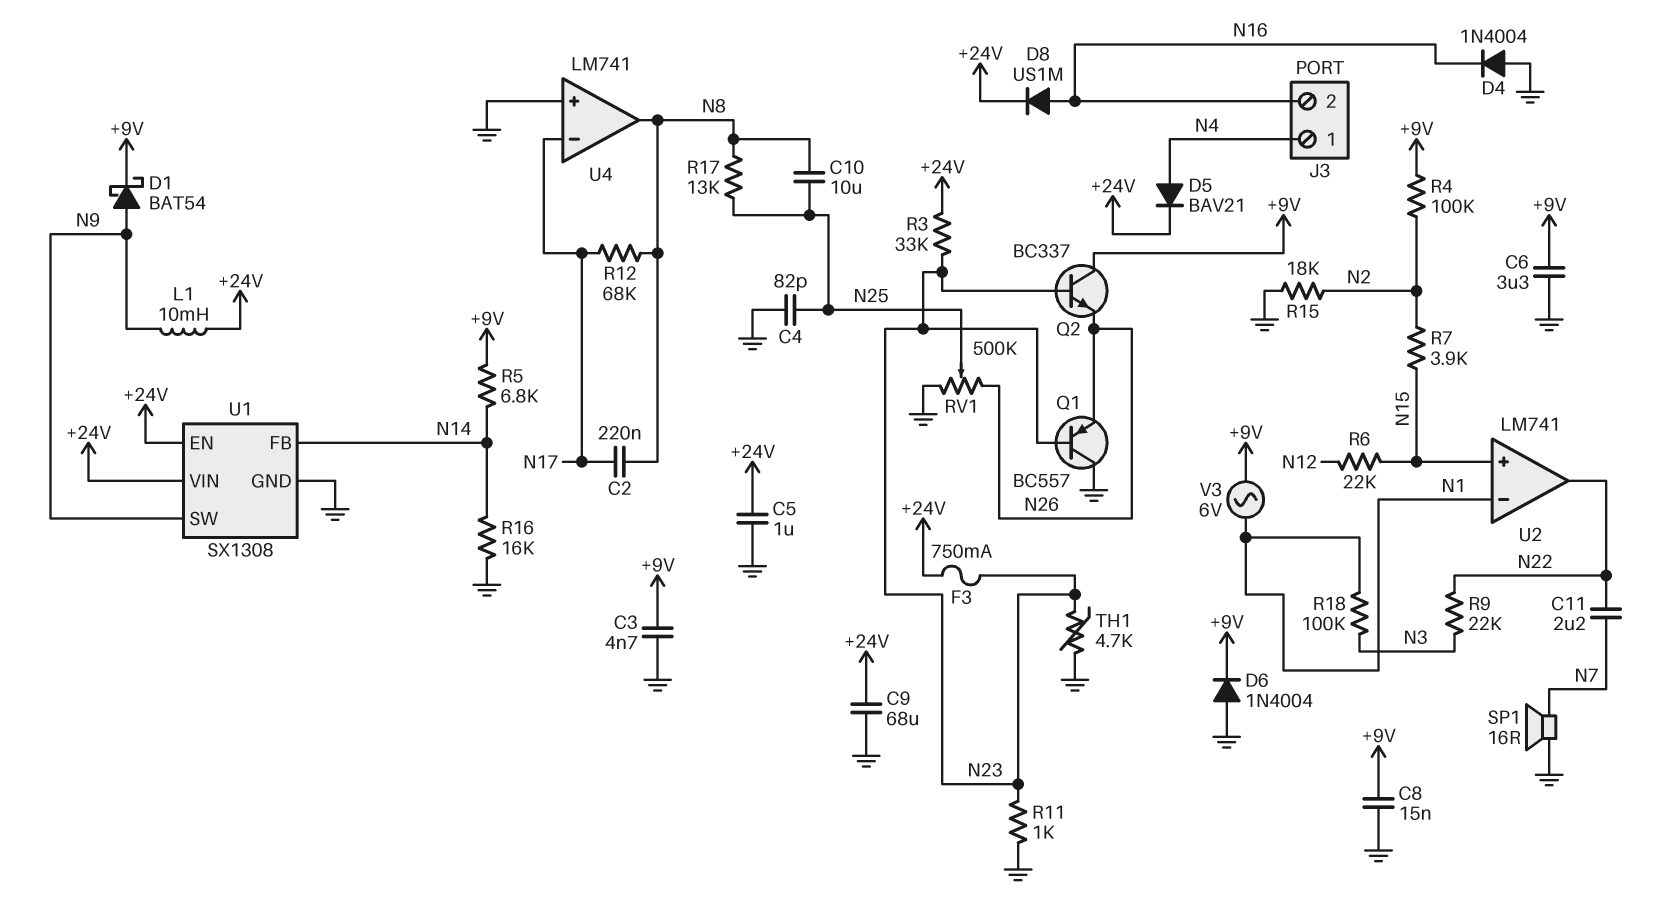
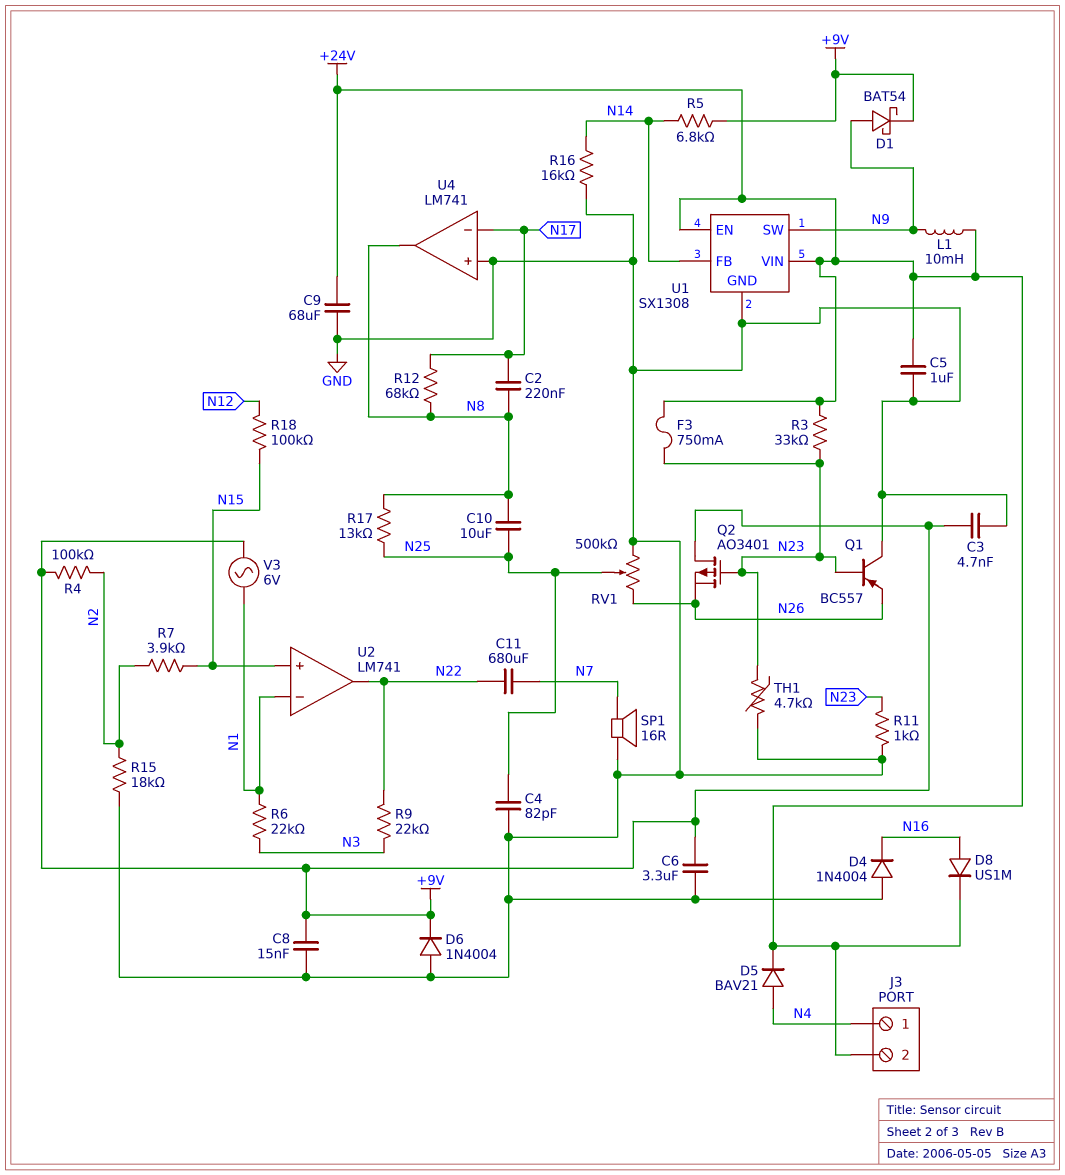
C11: 2.2uF (N7, N22) -> 680uF (N7, N22)
J3 pin 2: N16 -> +24V
Q2: NPN BC337 (B N23, C +9V, E N26) -> PMOS AO3401 (G N23, D +9V, S N26)
R6: 22k (N12, N15) -> 22k (N1, N3)
R18: 100k (N1, N3) -> 100k (N12, N15)

